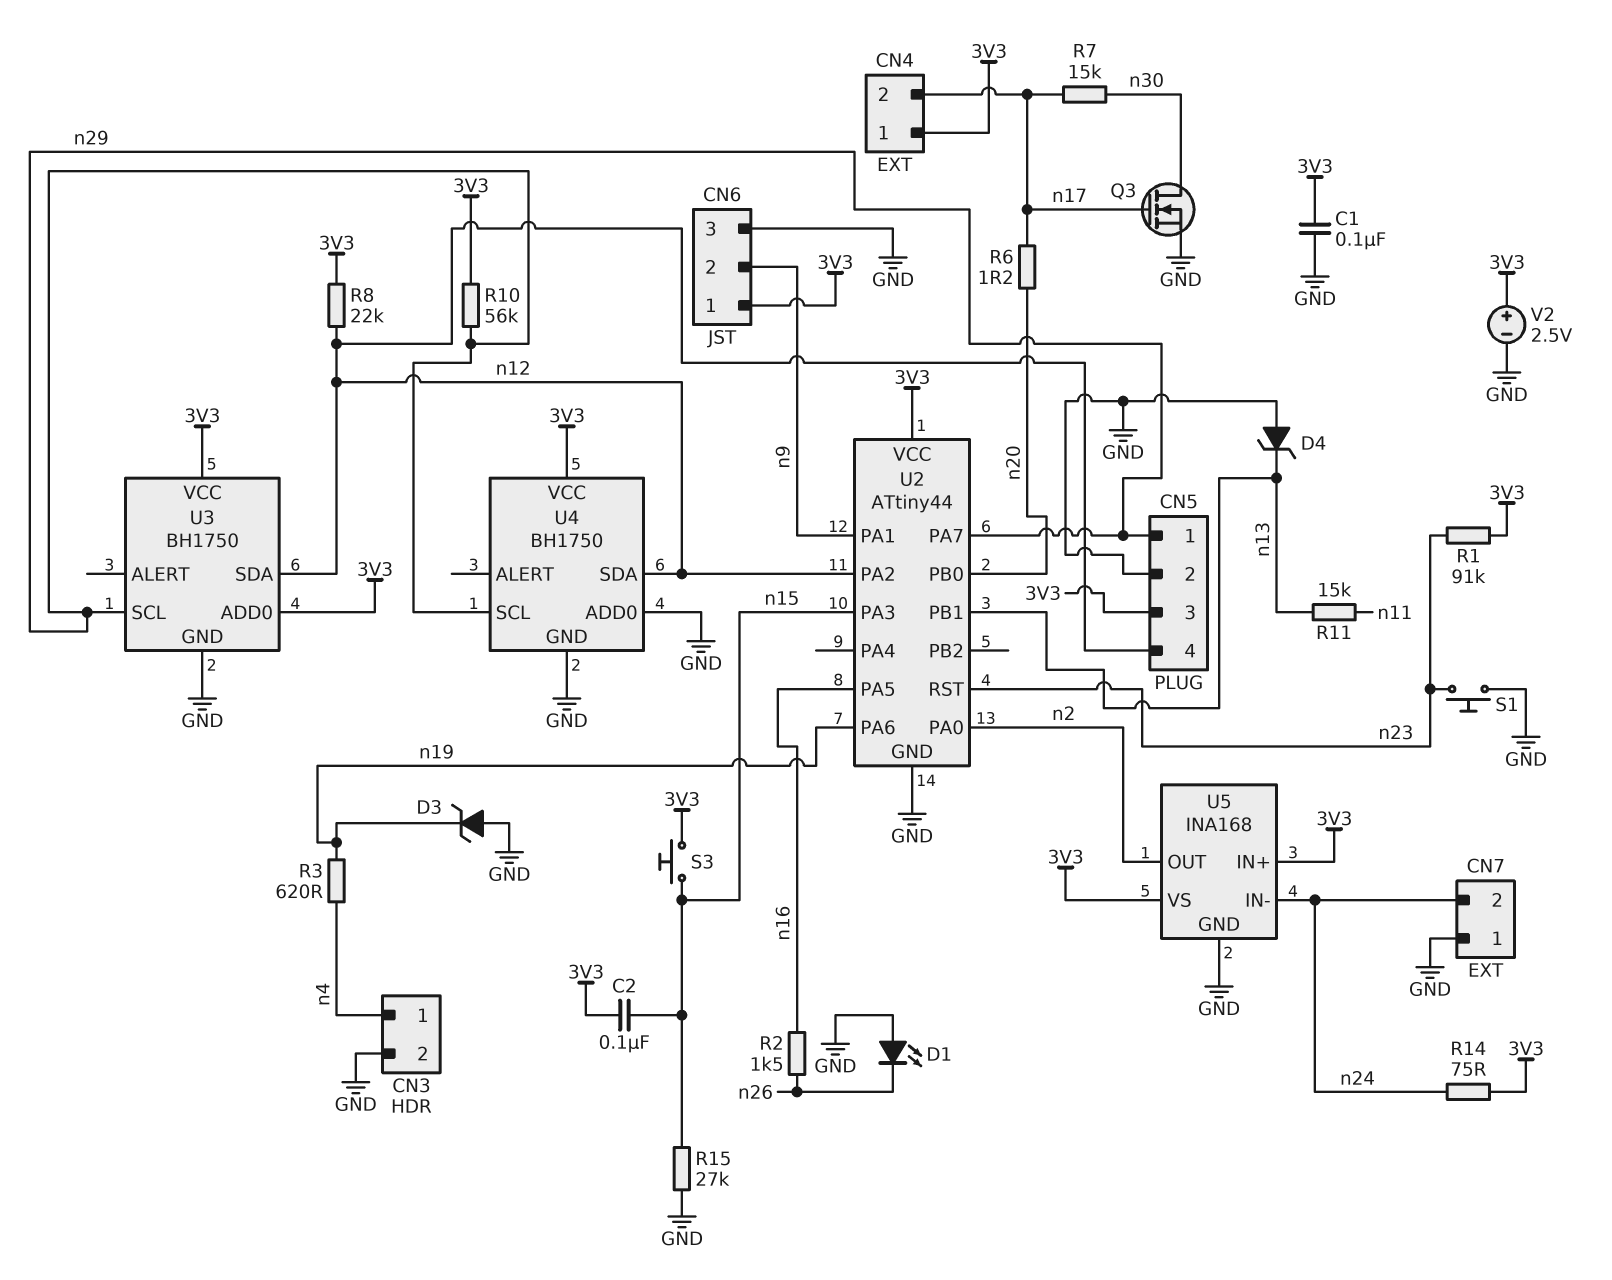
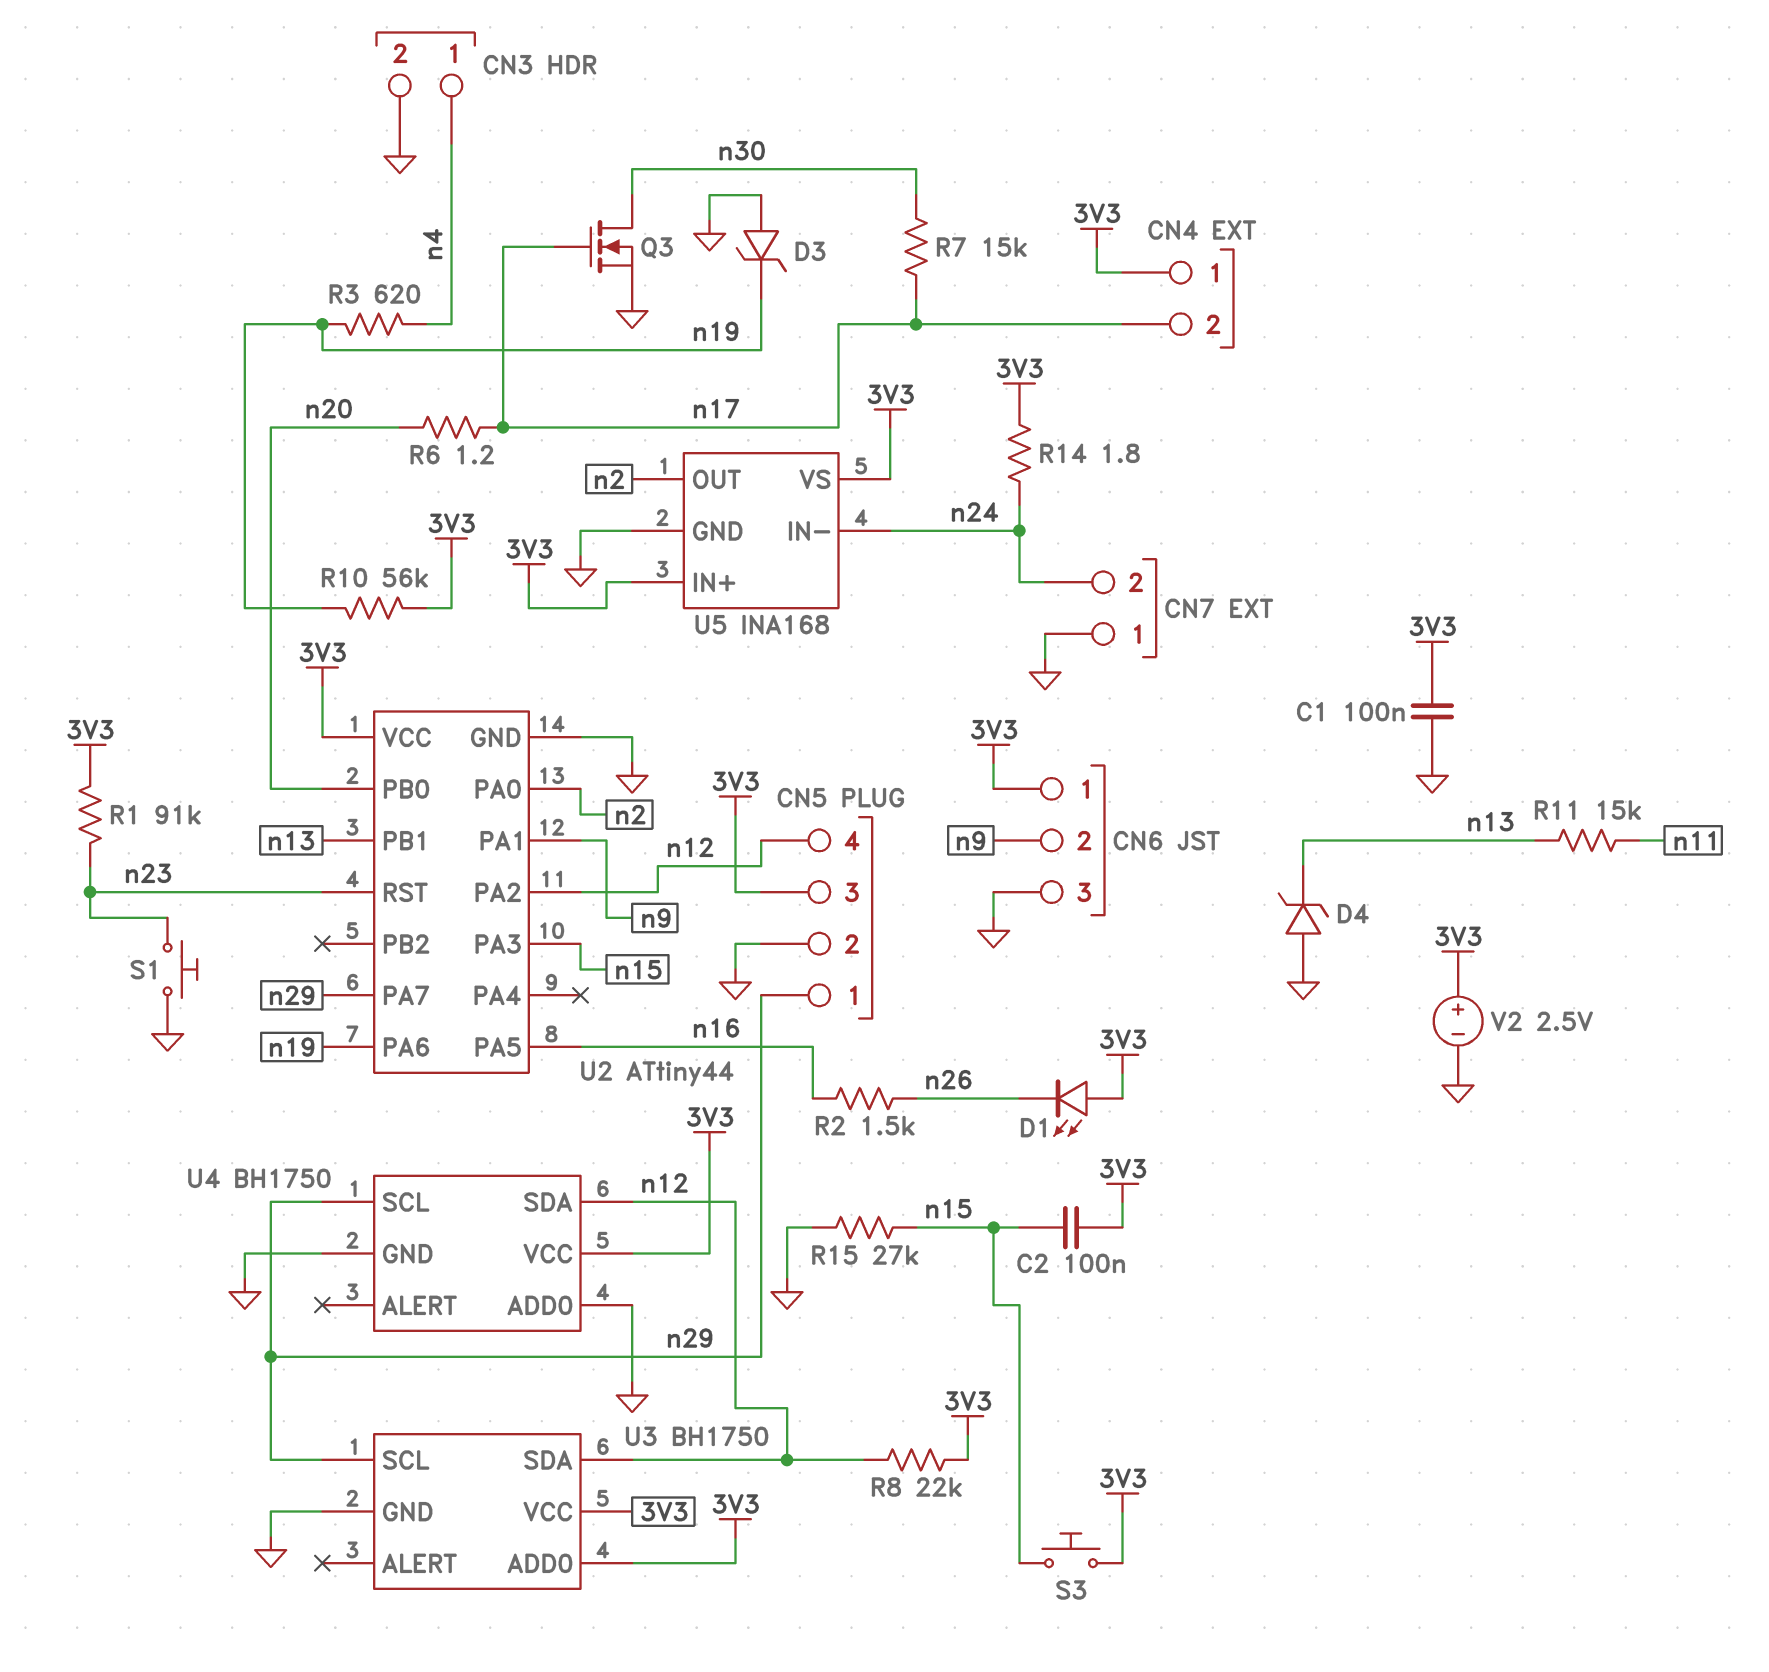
D1: LED (A GND, K n26) -> LED (A 3V3, K n26)
R10: 56k (3V3, n29) -> 56k (3V3, n19)
R14: 75 (3V3, n24) -> 1.8 (3V3, n24)

